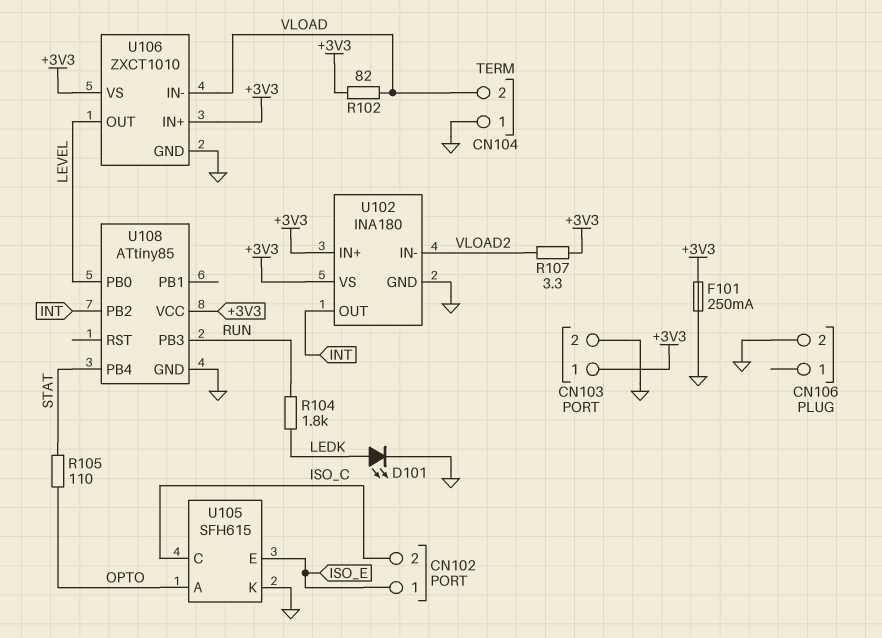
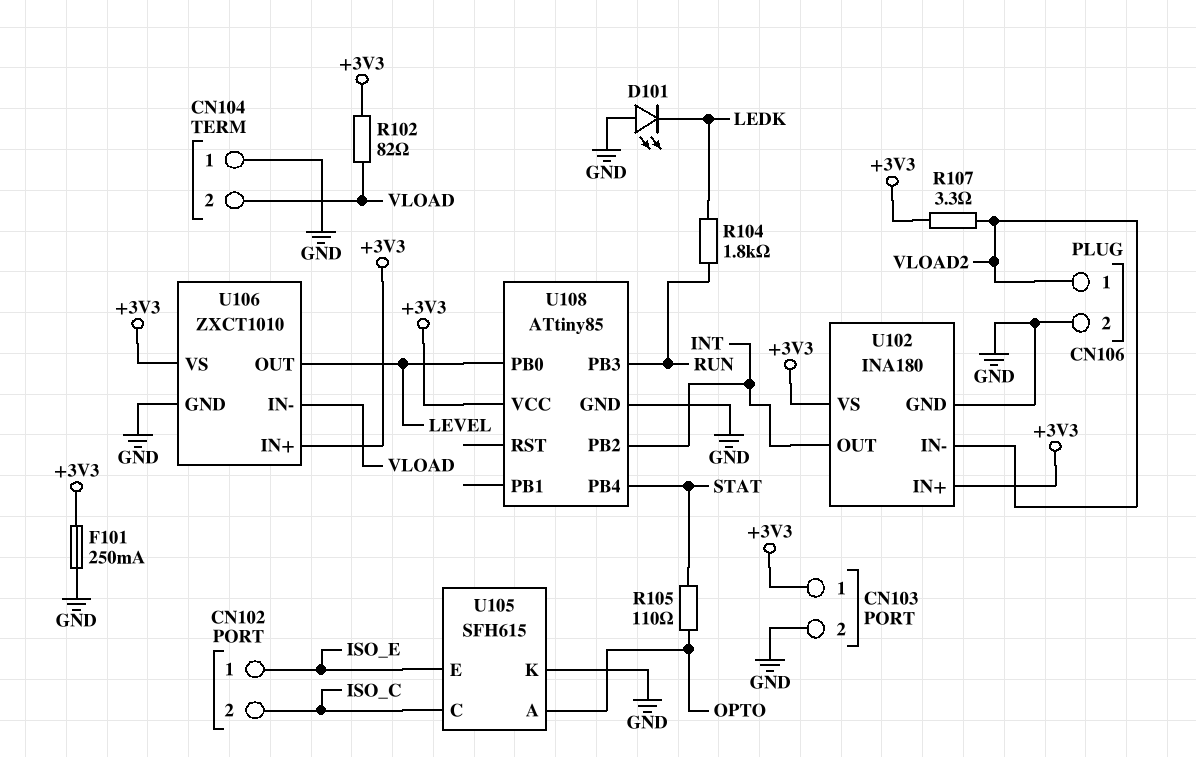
CN106 pin 1: none -> VLOAD2
D101: LED (A LEDK, K GND) -> LED (A GND, K LEDK)

